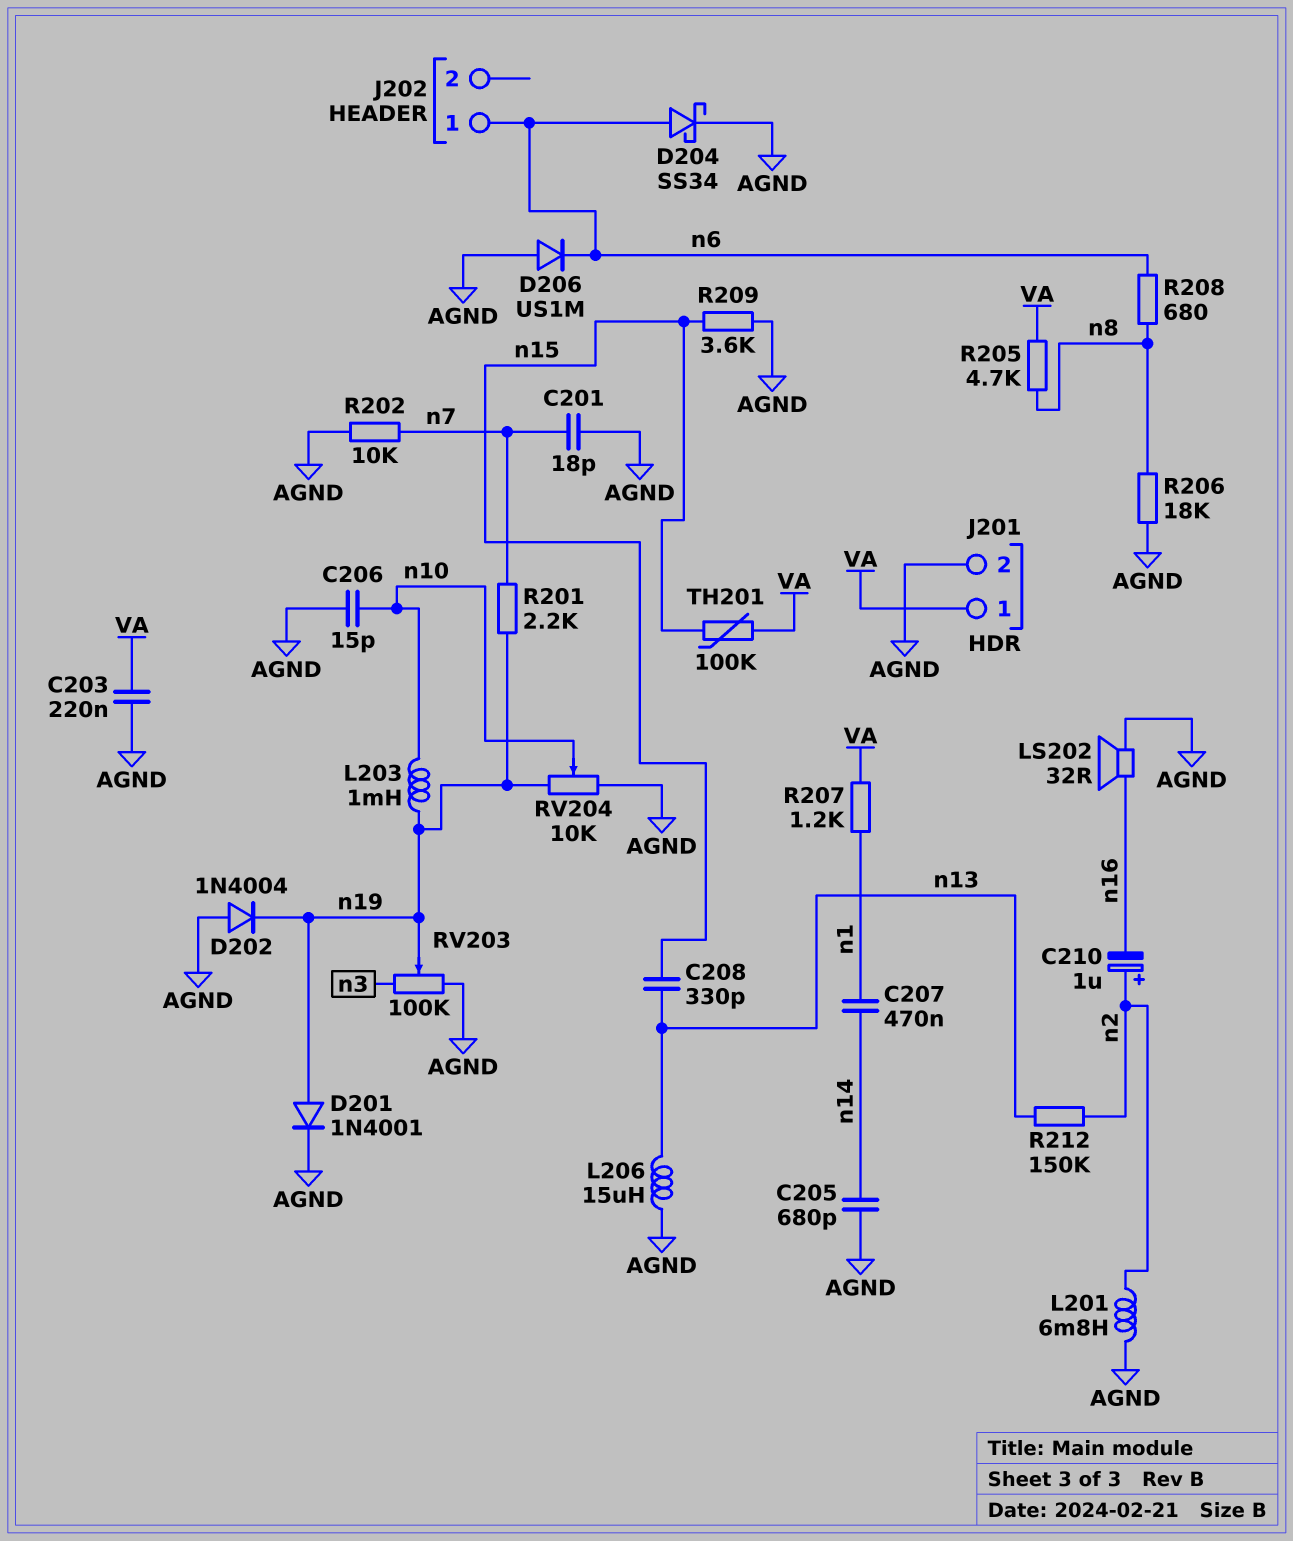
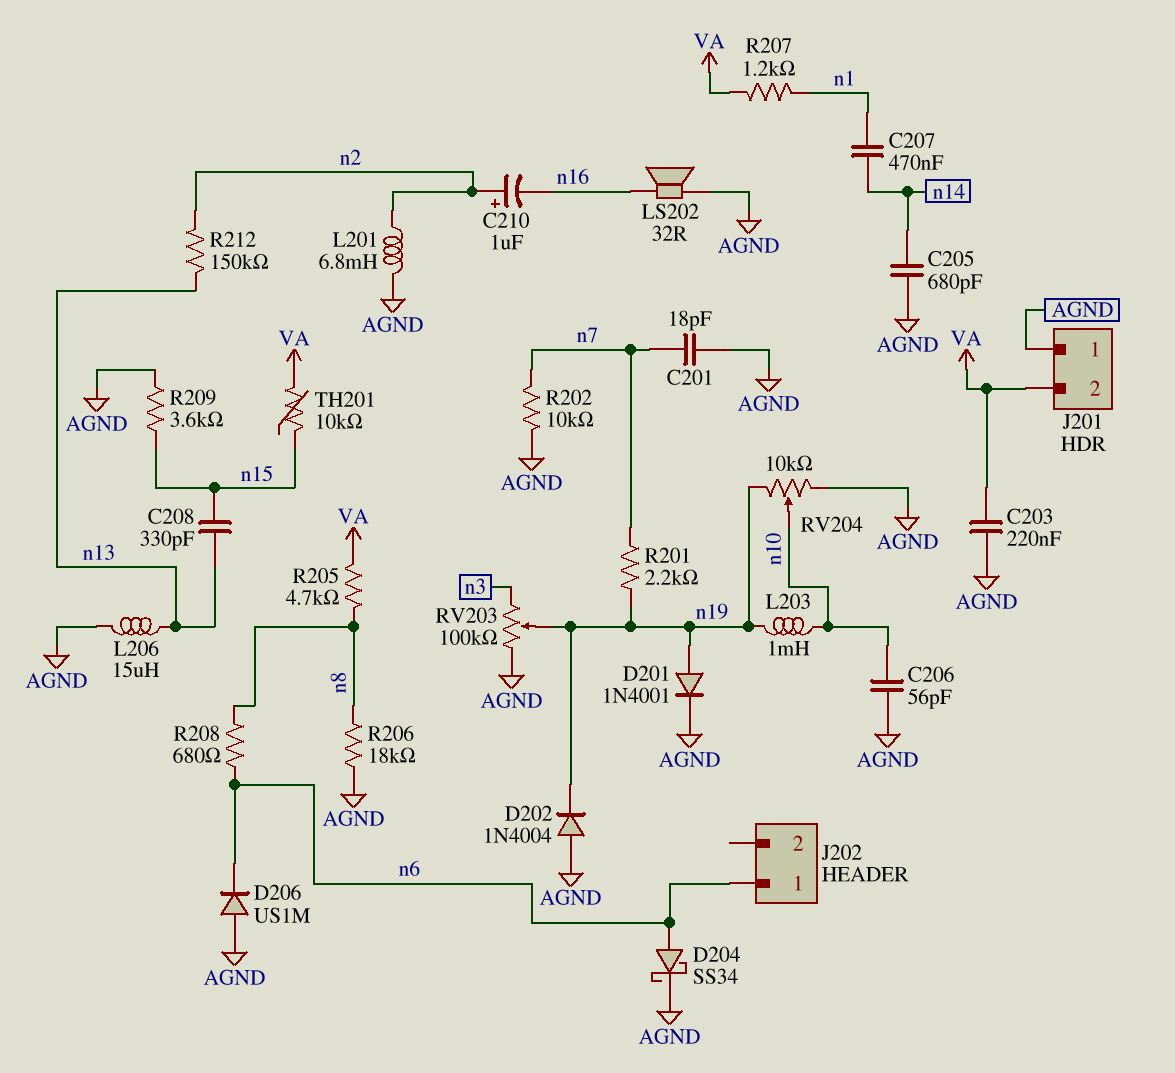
C206: 15pF (AGND, n10) -> 56pF (AGND, n10)
J201 pin 1: VA -> AGND
J201 pin 2: AGND -> VA
TH201: 100k (VA, n15) -> 10k (VA, n15)

